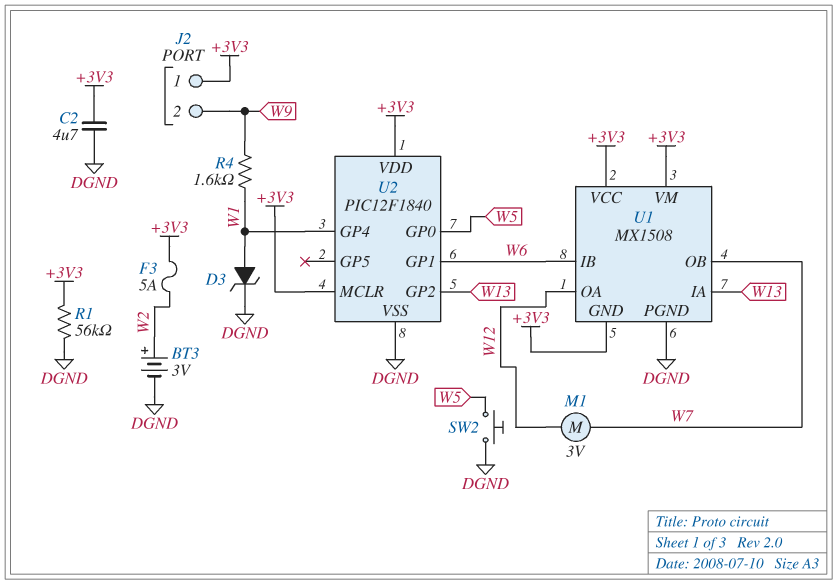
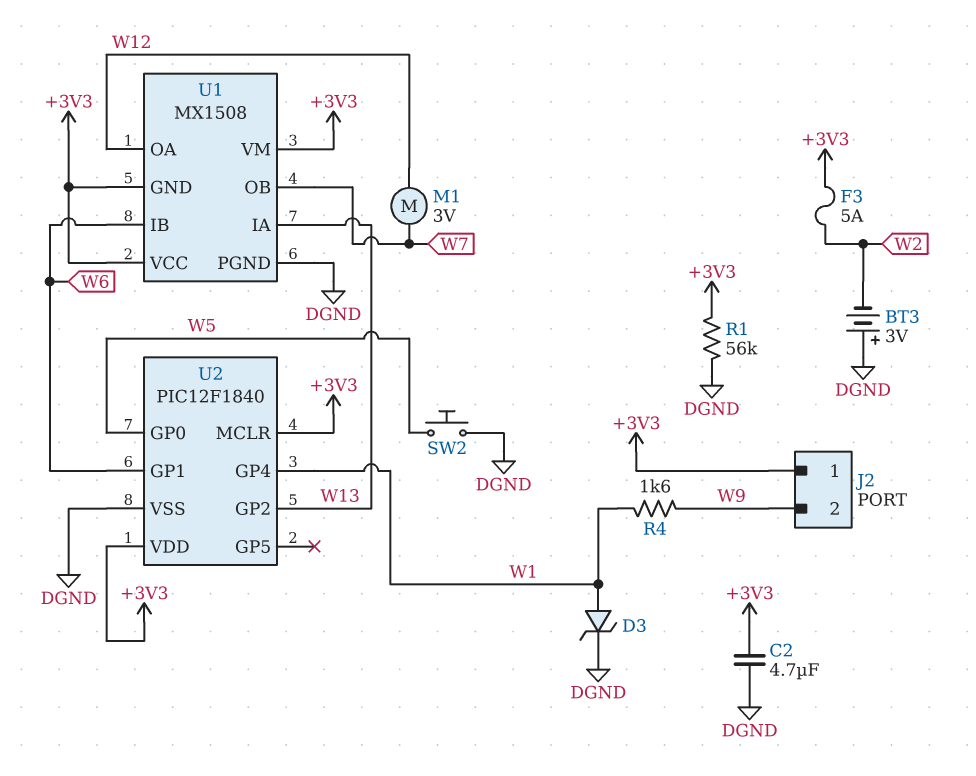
BT3: 3V (plus W2, minus DGND) -> 3V (plus DGND, minus W2)

